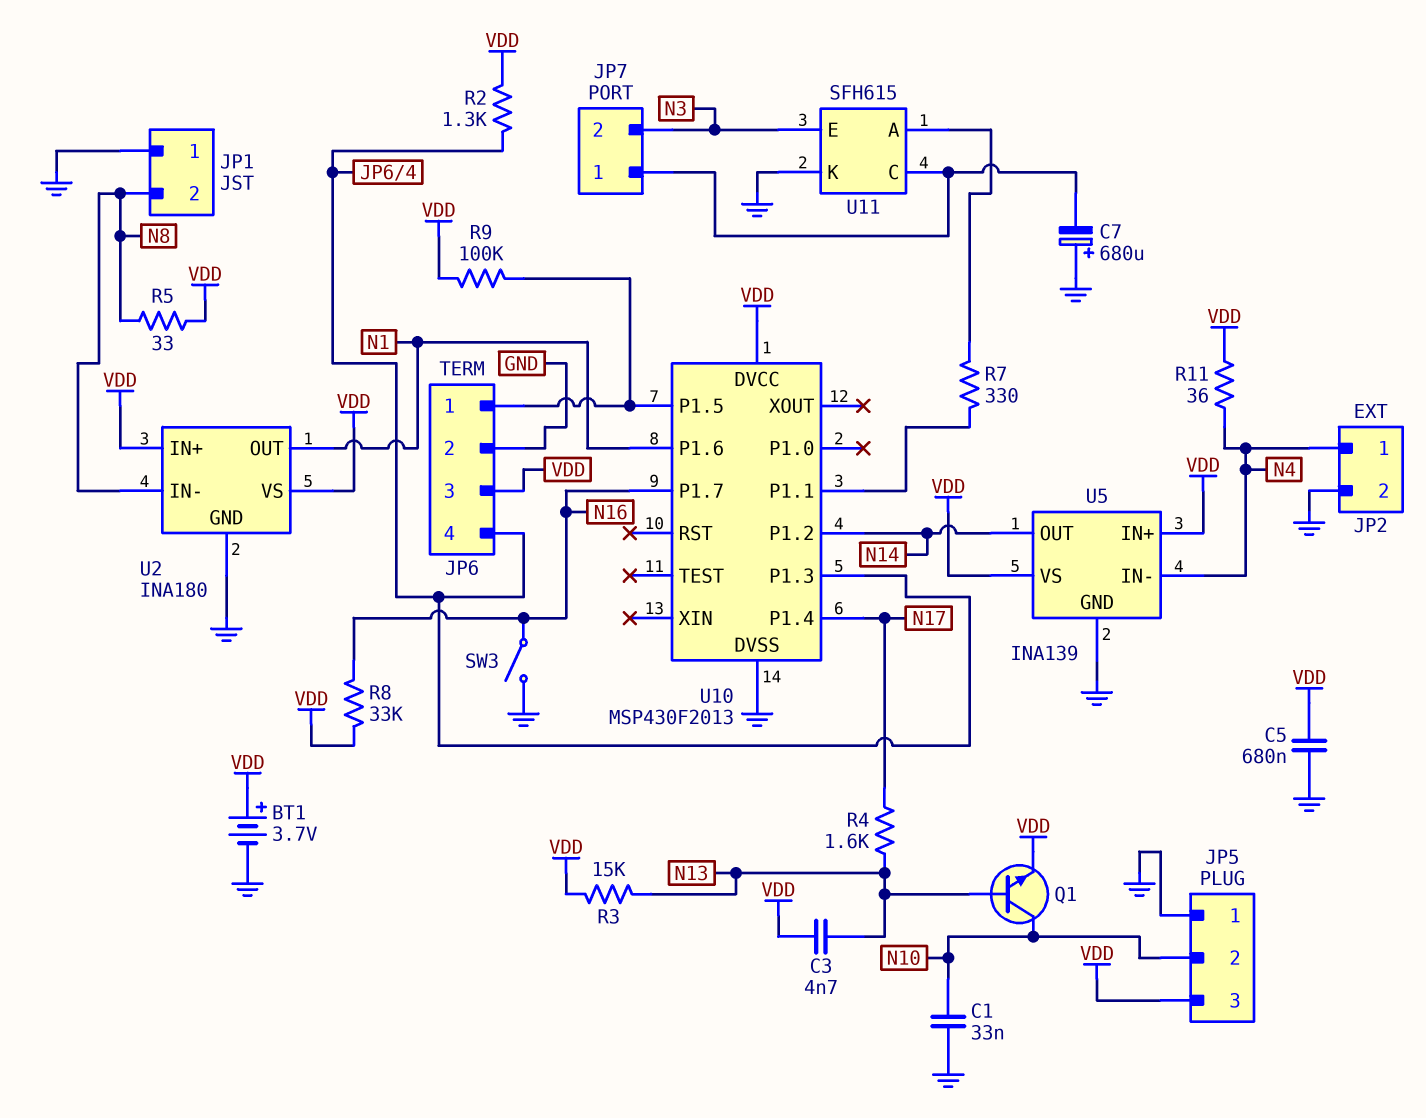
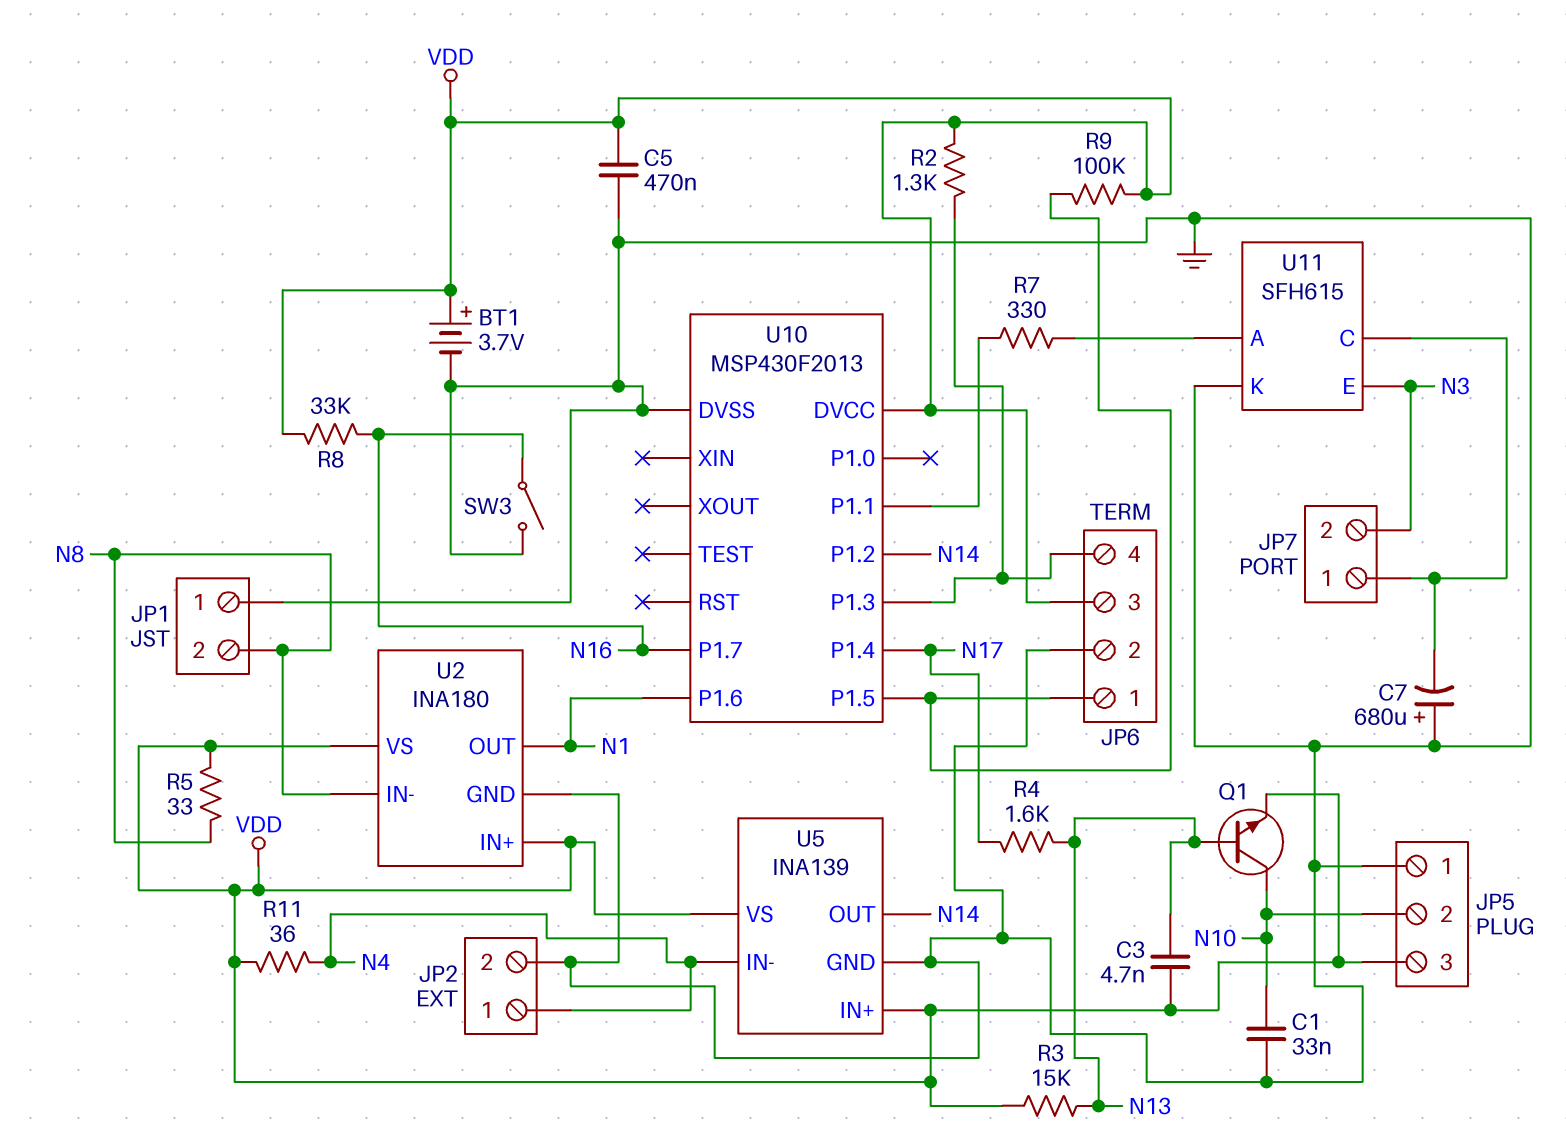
C5: 680nF (GND, VDD) -> 470nF (GND, VDD)

